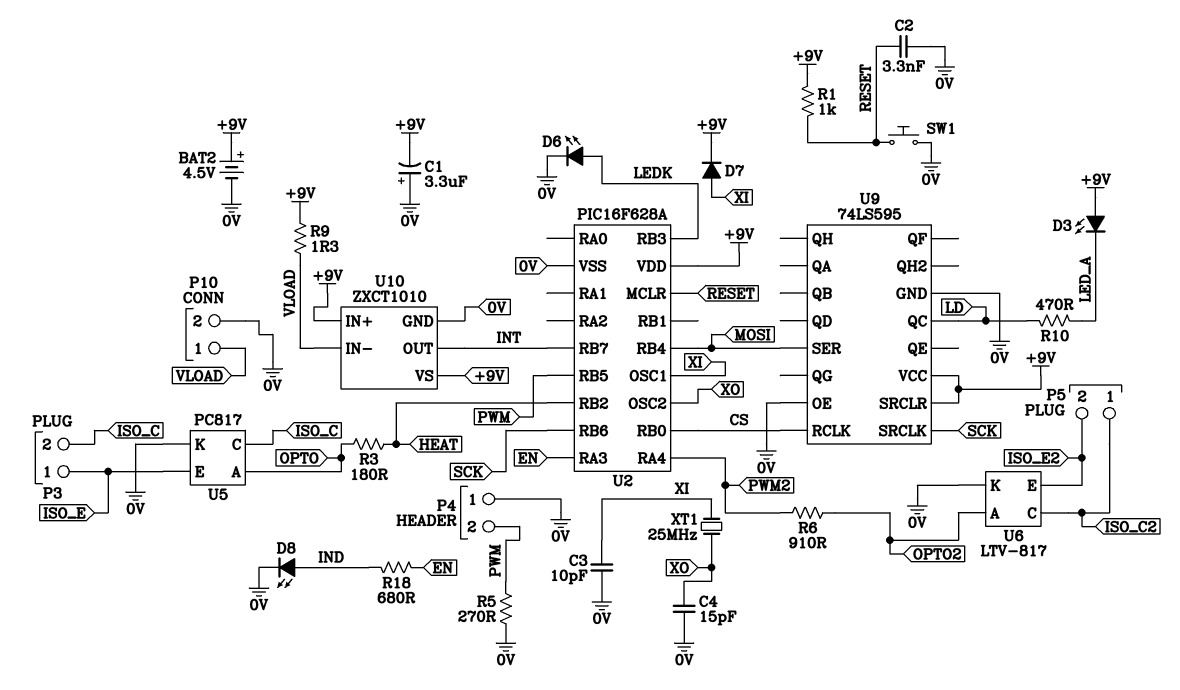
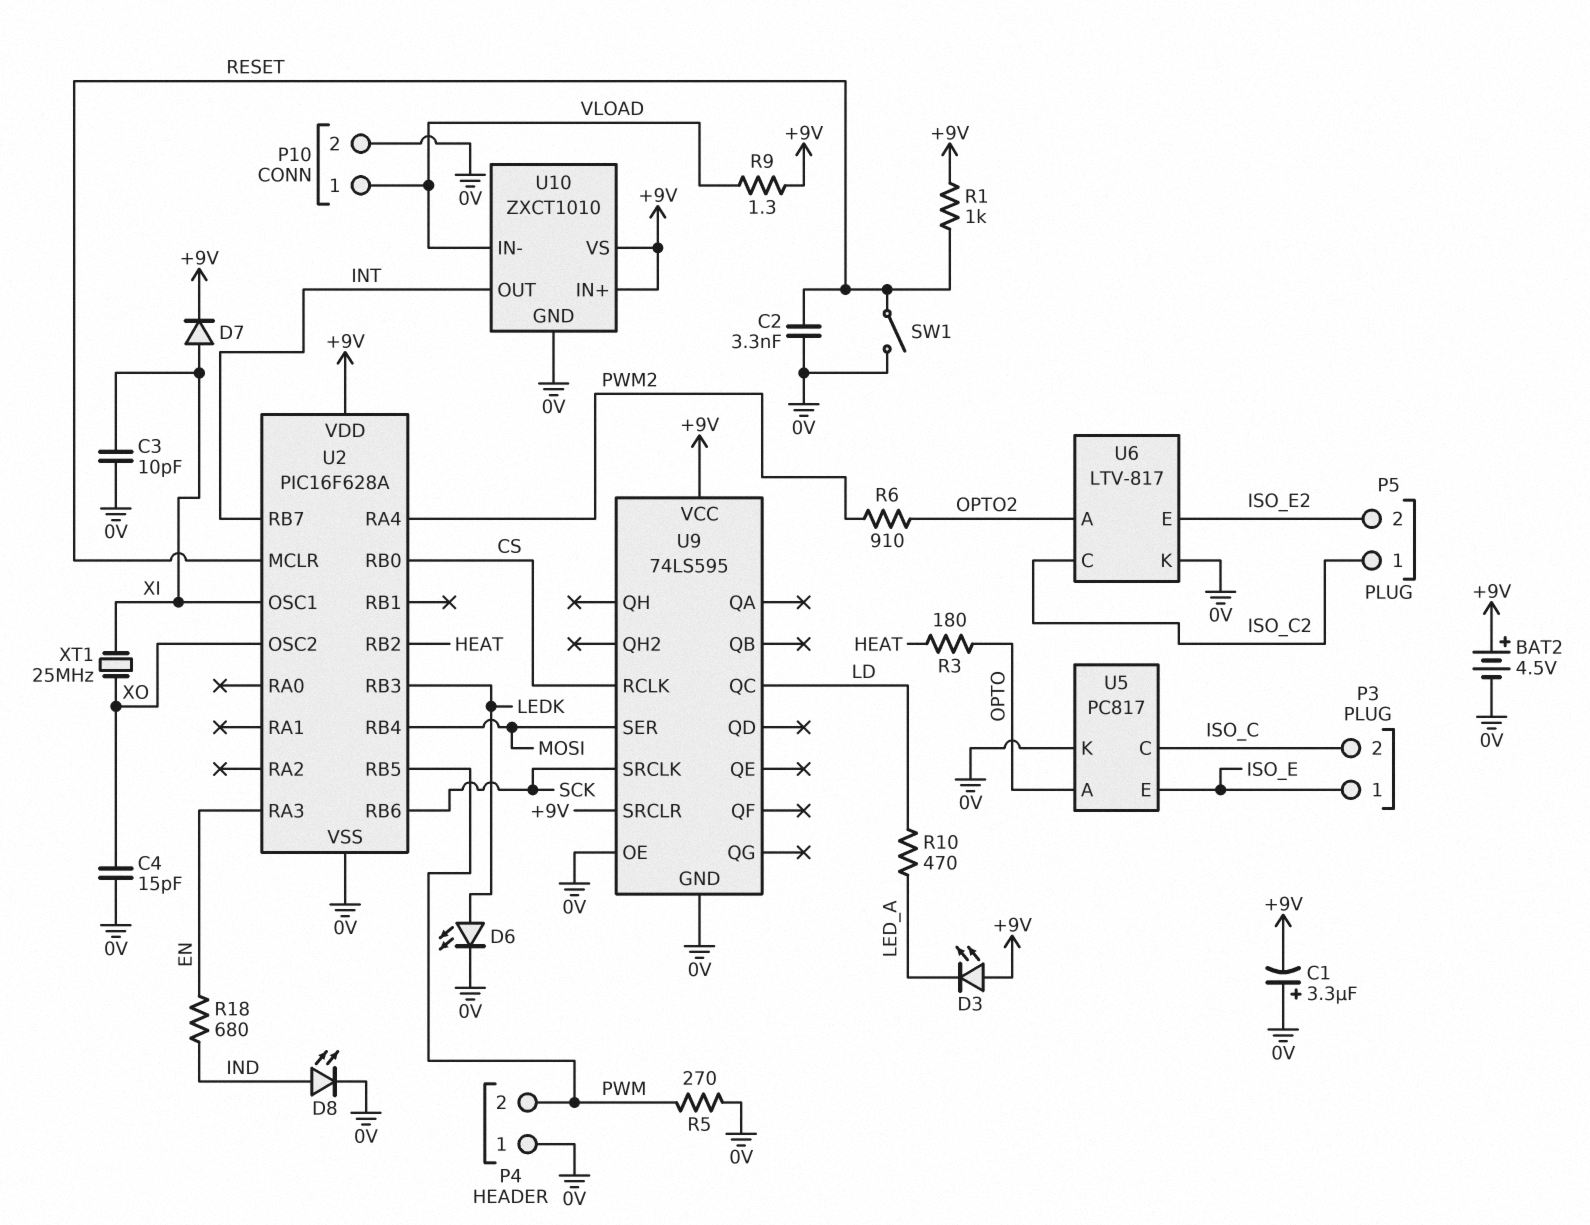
SW1: button (0V, RESET) -> switch (0V, RESET)

